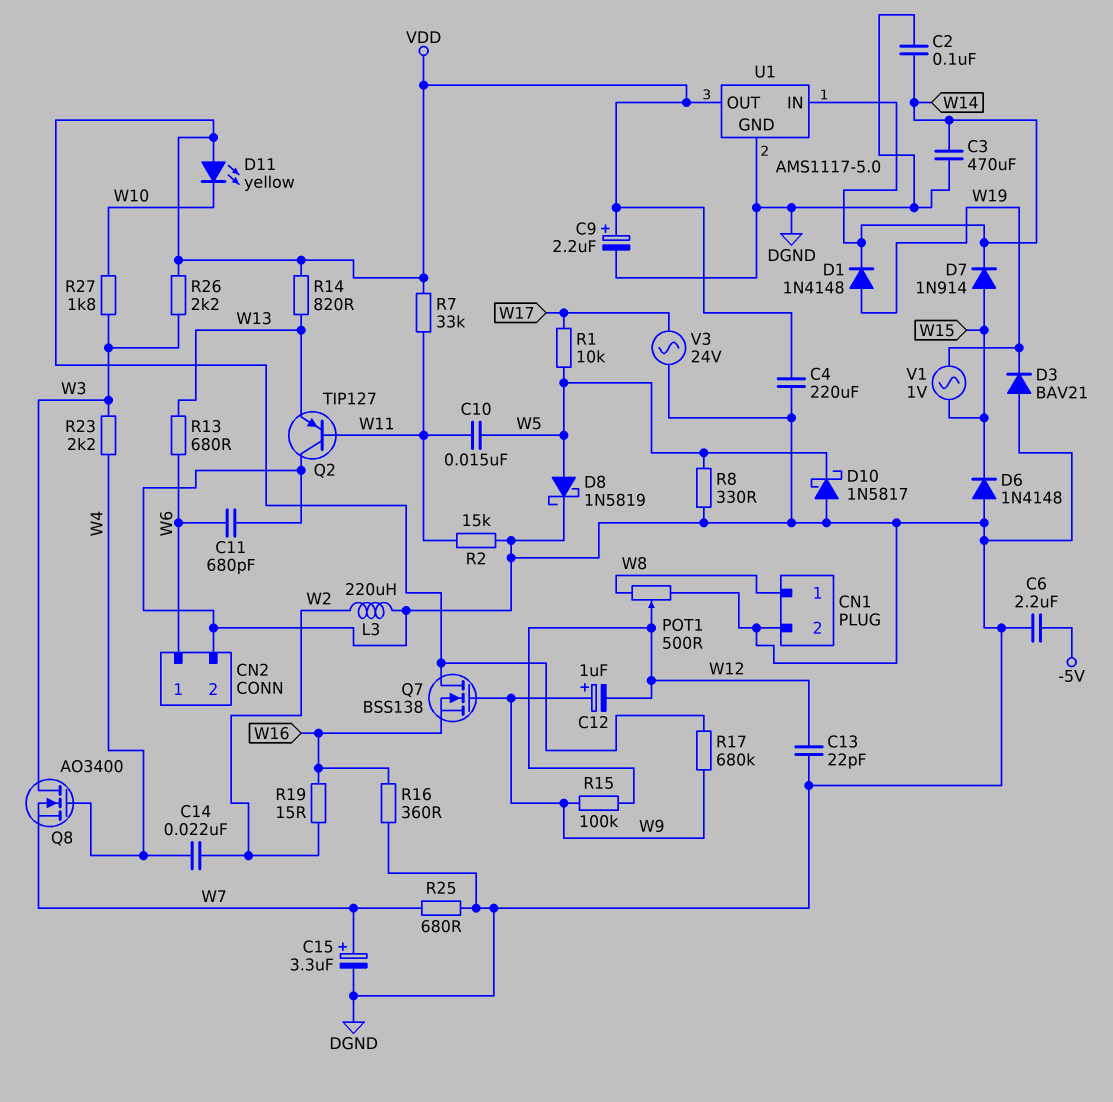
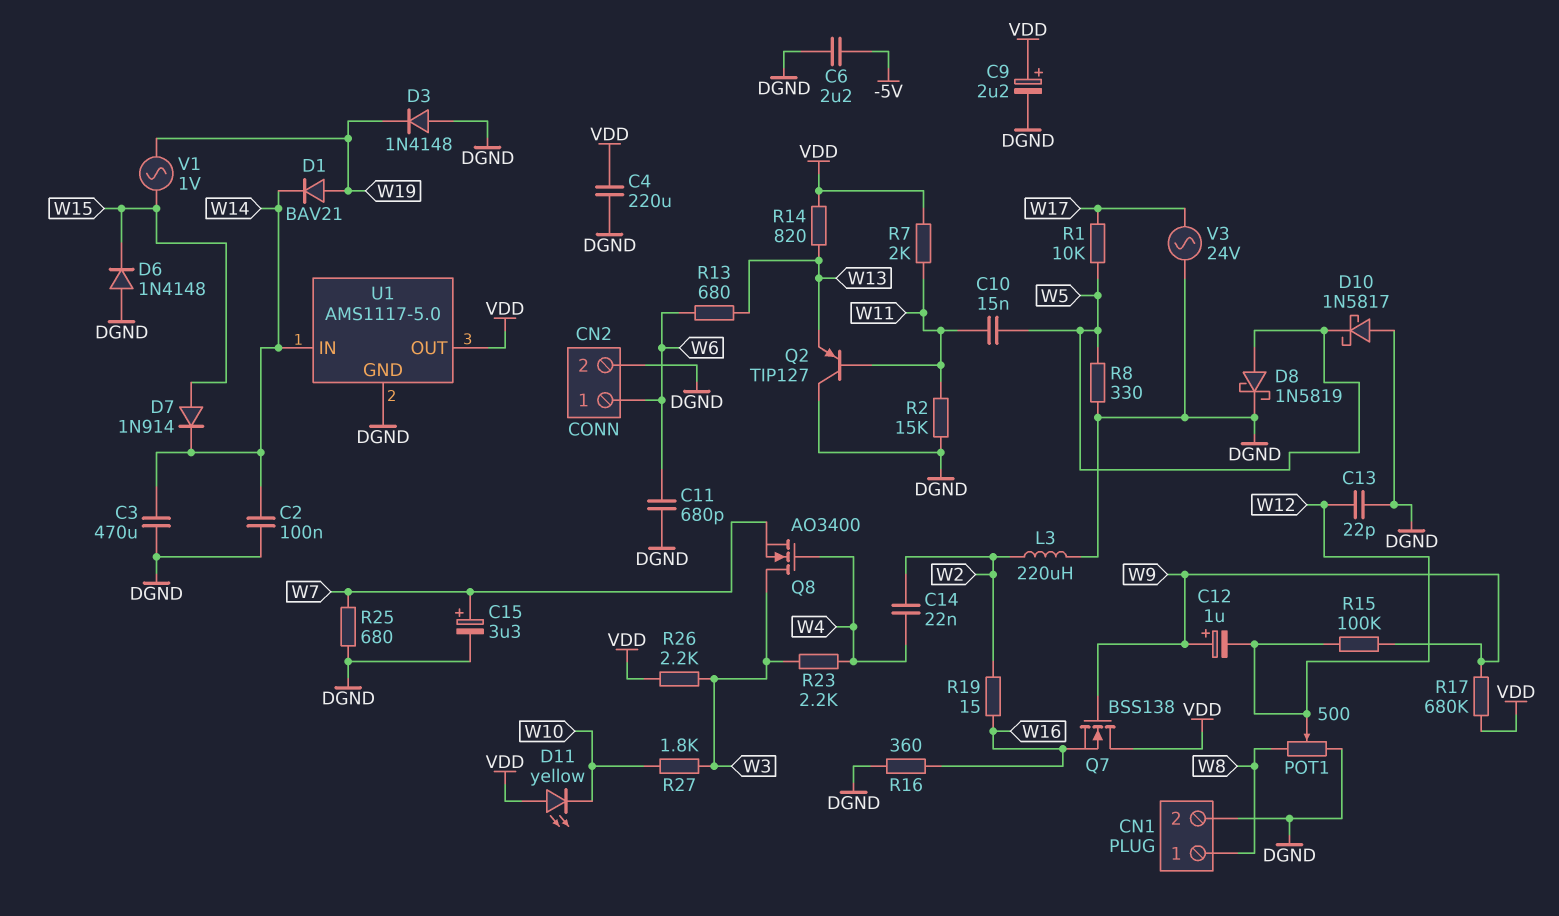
D1: diode 1N4148 (A W19, K W14) -> diode BAV21 (A W19, K W14)
D3: diode BAV21 (A DGND, K W19) -> diode 1N4148 (A DGND, K W19)
R7: 33k (VDD, W11) -> 2k (VDD, W11)

